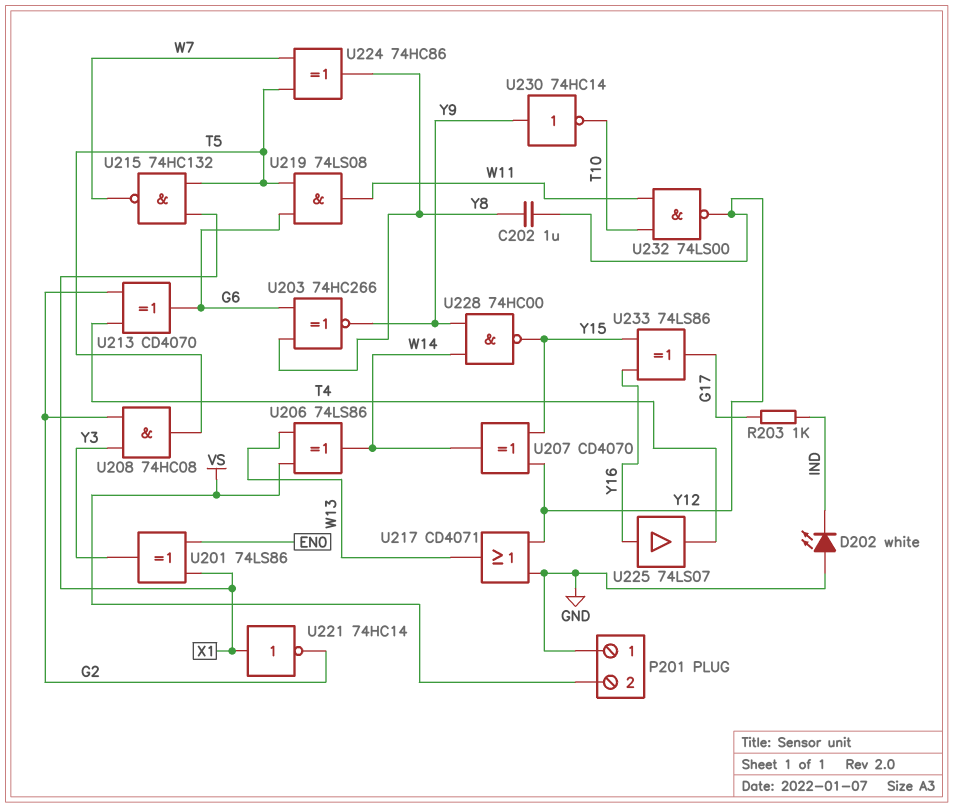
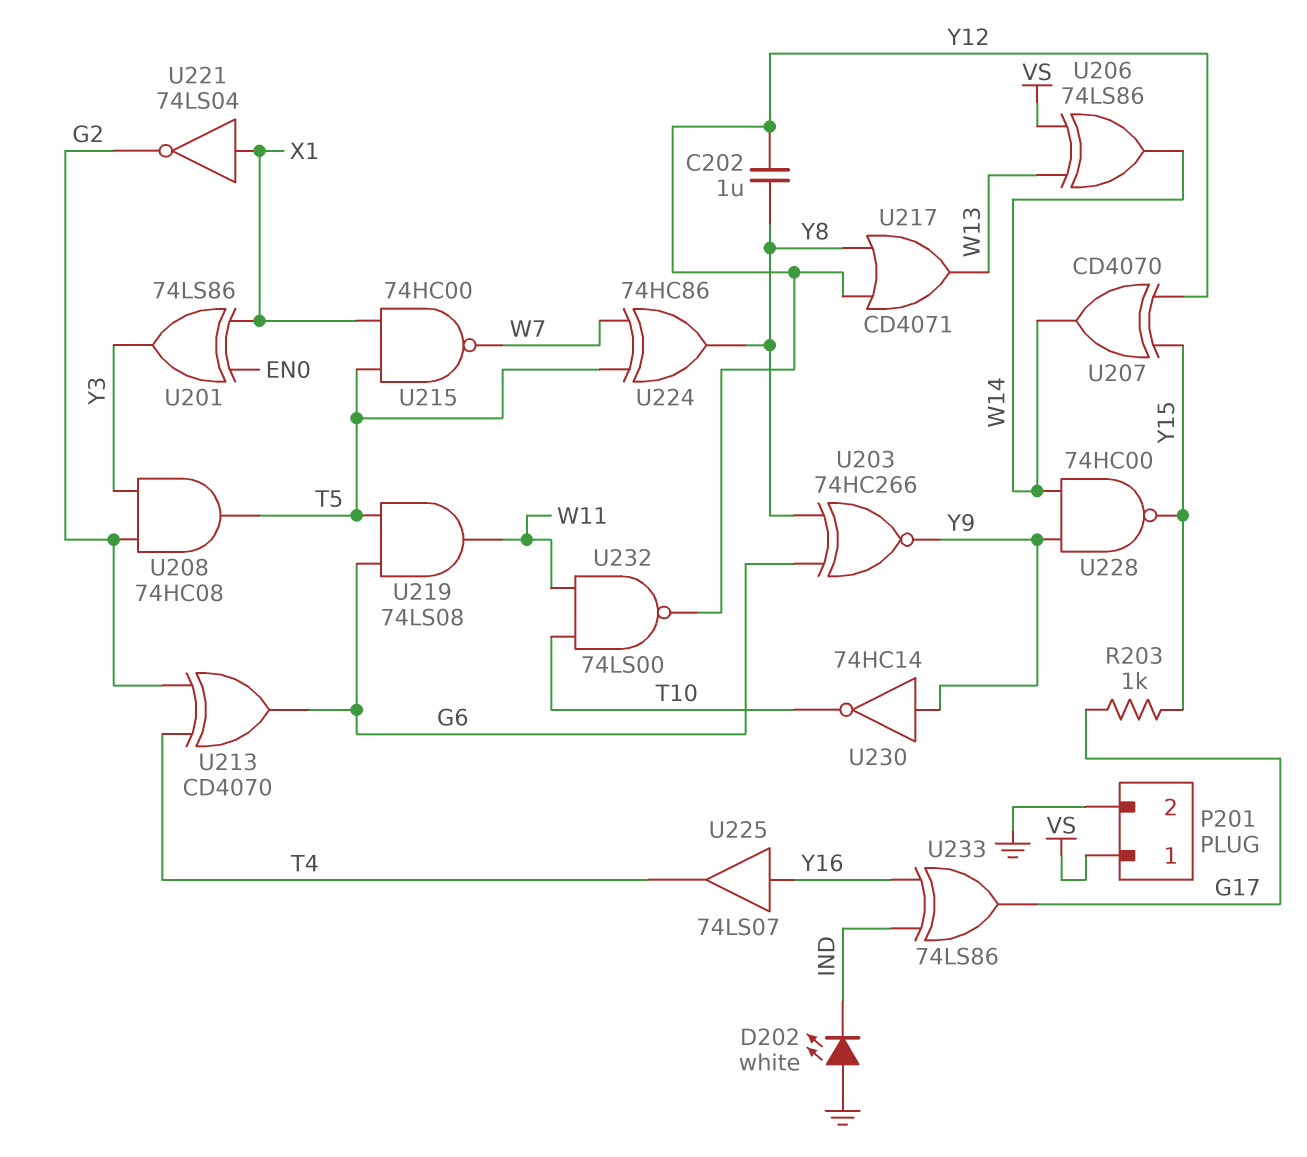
P201 pin 1: GND -> VS
P201 pin 2: VS -> GND
R203: 1k (G17, IND) -> 1k (G17, Y15)
U215: NAND 74HC132 (in T5, in X1, out W7) -> NAND 74HC00 (in T5, in X1, out W7)
U217: OR CD4071 (in GND, in Y12, out W13) -> OR CD4071 (in Y8, in Y12, out W13)
U221: NOT 74HC14 (in X1, out G2) -> NOT 74LS04 (in X1, out G2)
U233: XOR 74LS86 (in Y15, in Y16, out G17) -> XOR 74LS86 (in IND, in Y16, out G17)

